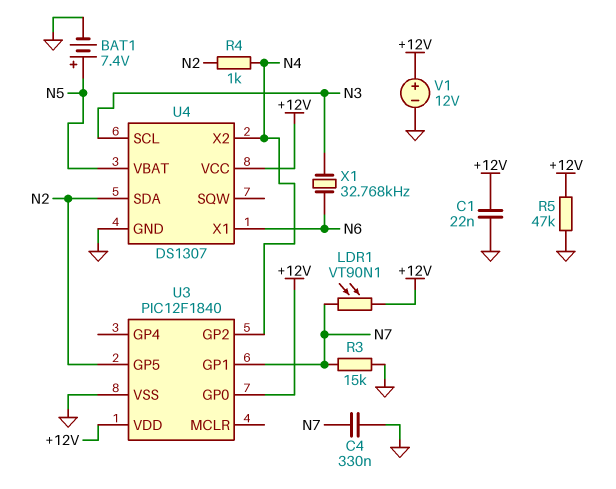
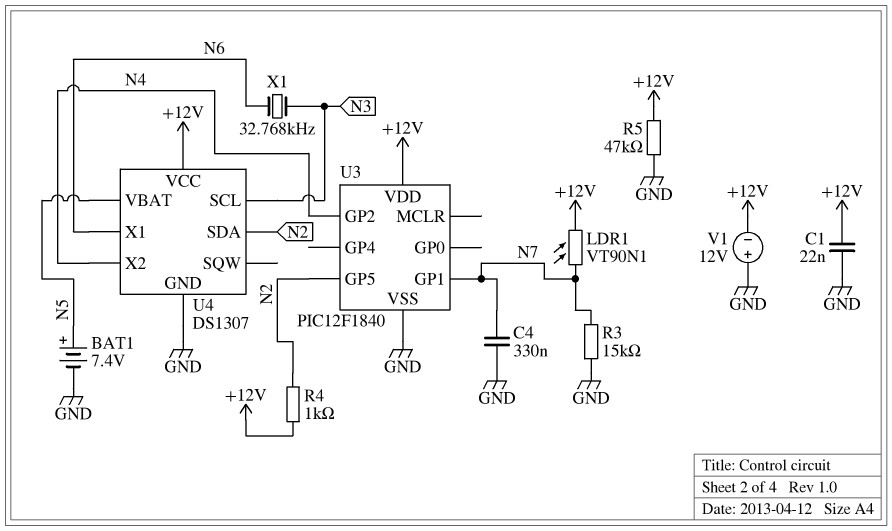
R4: 1k (N2, N4) -> 1k (+12V, N2)
U3 pin GP0: +12V -> none
V1: 12V (plus +12V, minus GND) -> 12V (plus GND, minus +12V)

